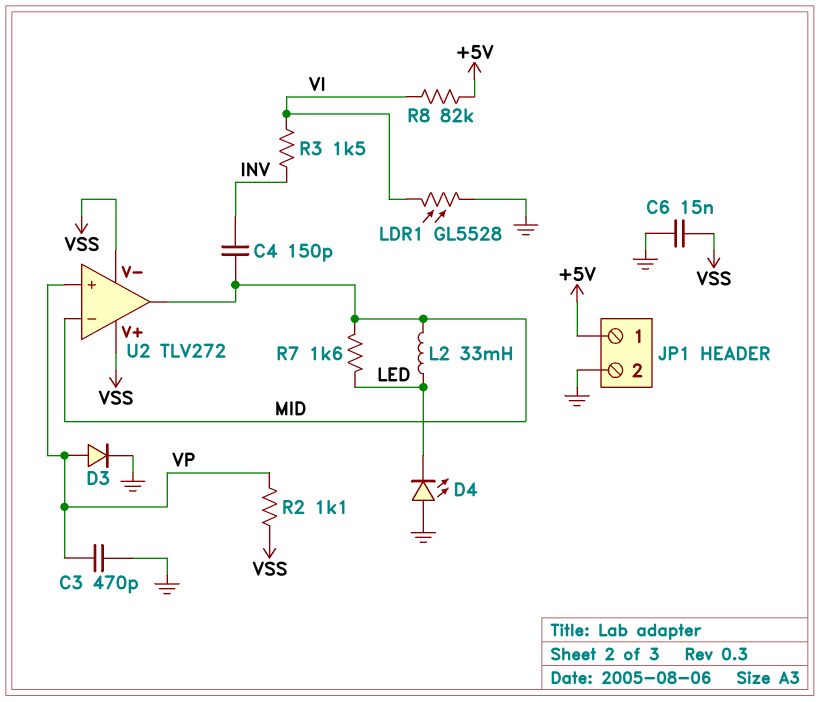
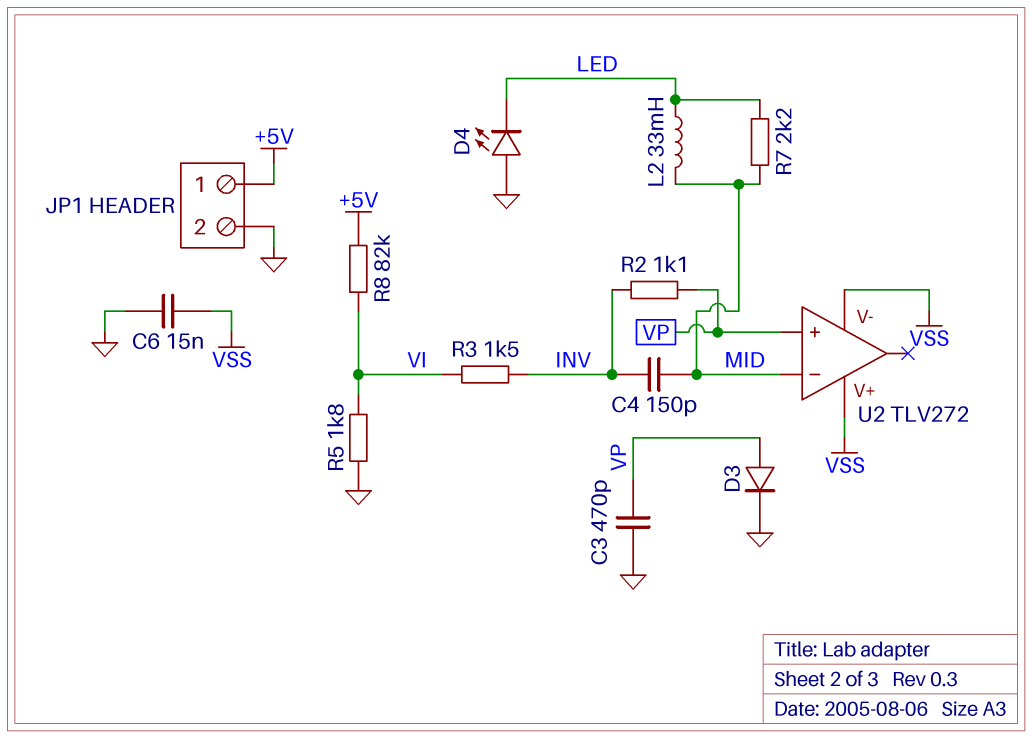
LDR1: GL5528 (GND, VI) -> none
R2: 1.1k (VP, VSS) -> 1.1k (INV, VP)
R5: none -> 1.8k (GND, VI)
R7: 1.6k (LED, MID) -> 2.2k (LED, MID)
U2 pin out: MID -> none

